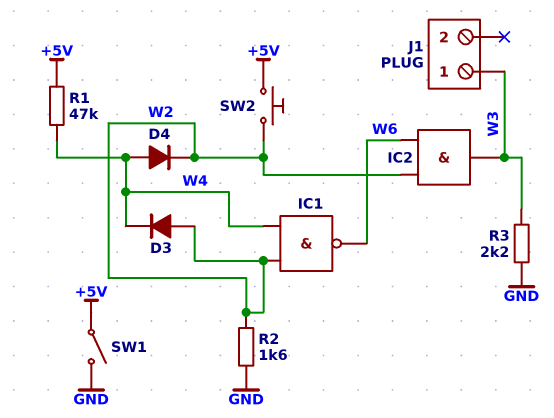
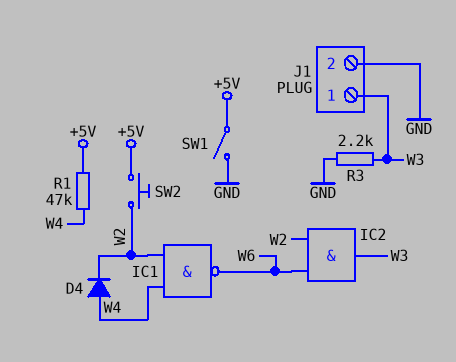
D3: diode (A W2, K W4) -> none
J1 pin 2: none -> GND
R2: 1.6k (GND, W2) -> none

